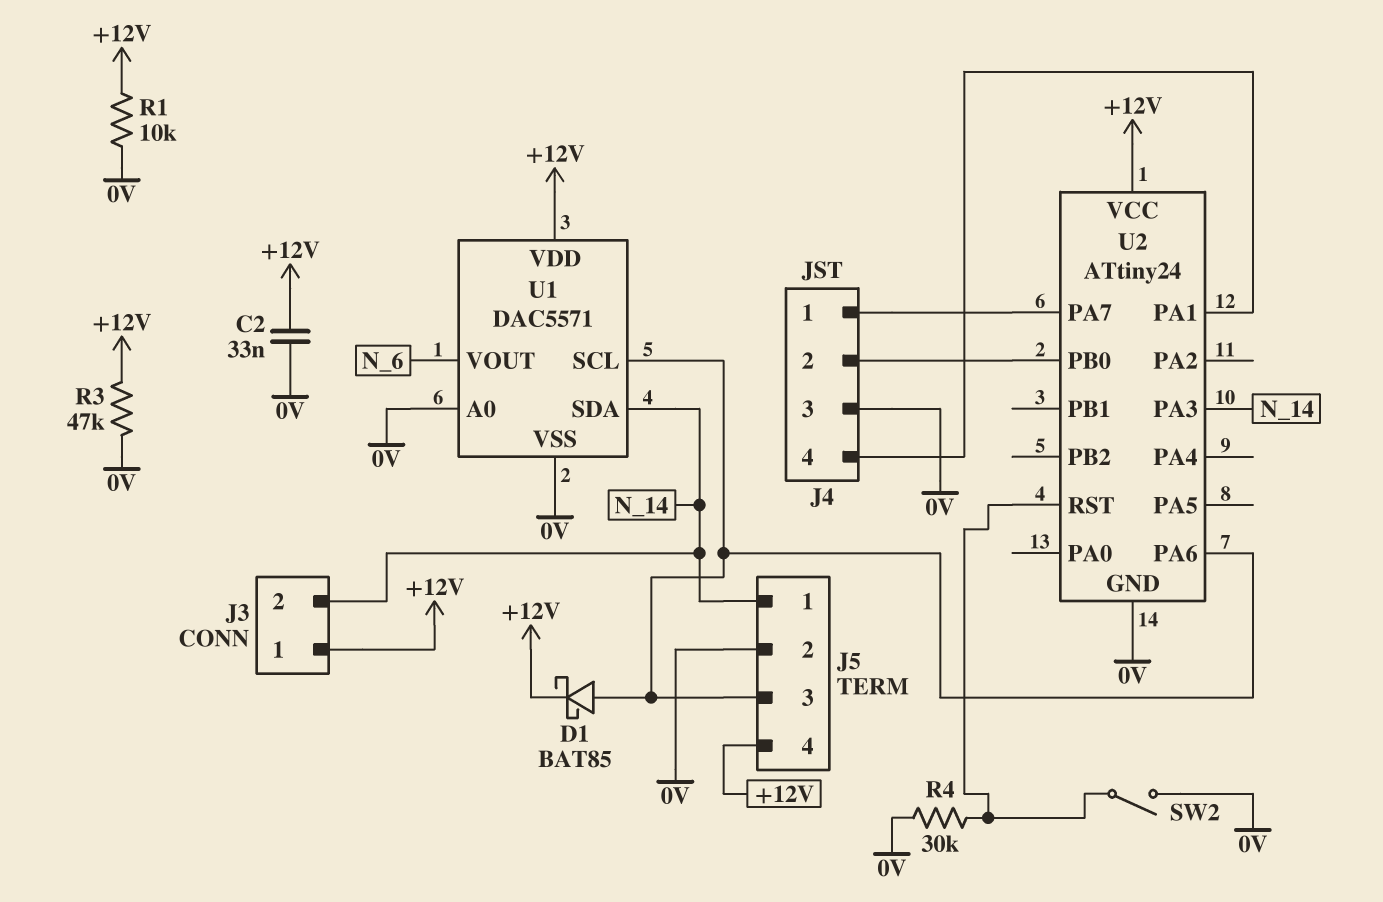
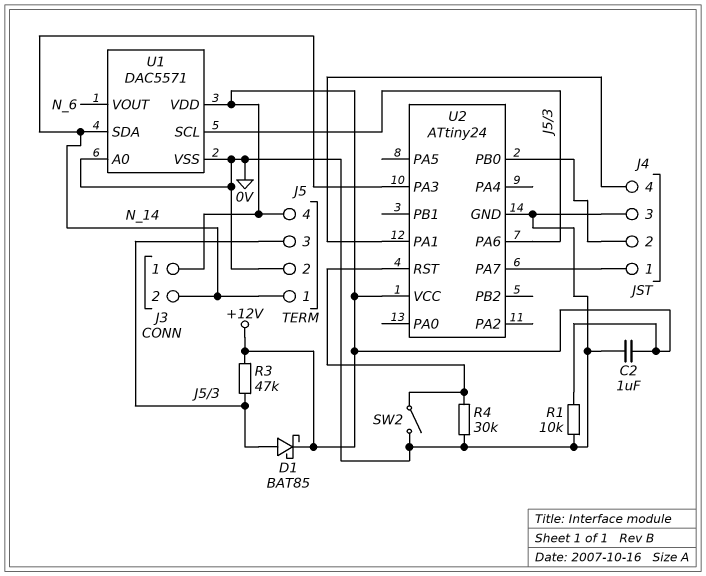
C2: 33nF (+12V, 0V) -> 1uF (+12V, 0V)
R3: 47k (+12V, 0V) -> 47k (+12V, J5/3)

